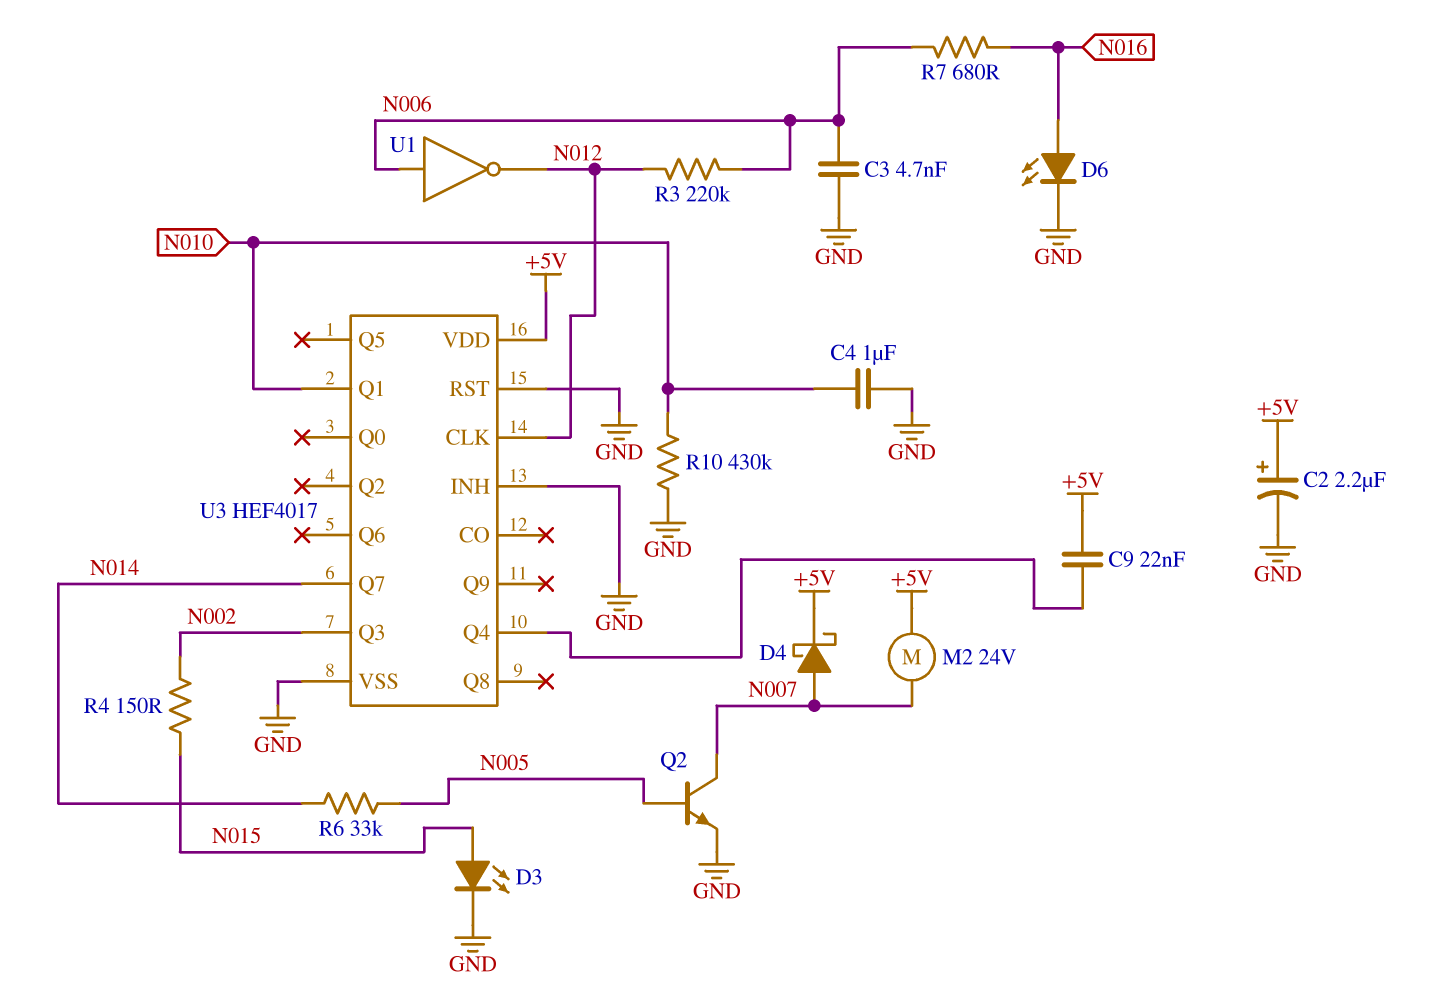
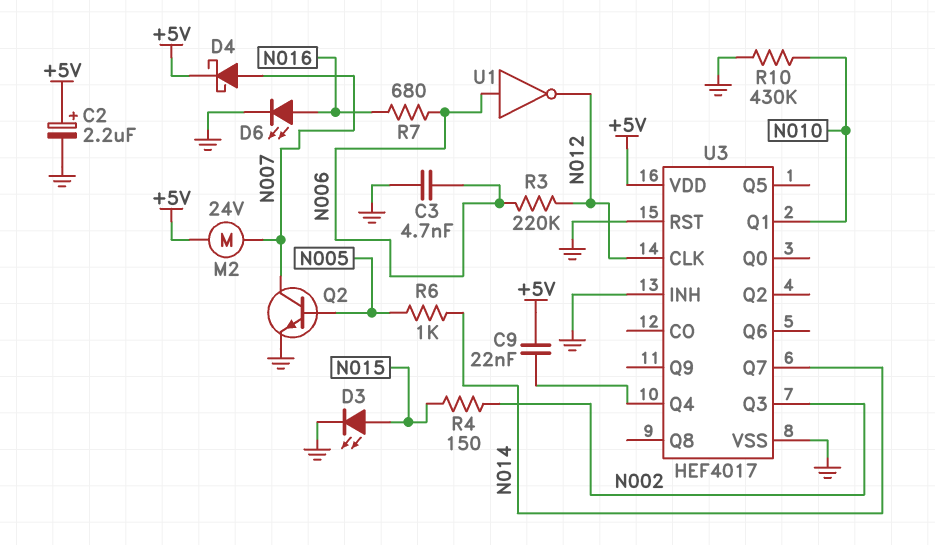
C4: 1uF (GND, N010) -> none
R6: 33k (N005, N014) -> 1k (N005, N014)

